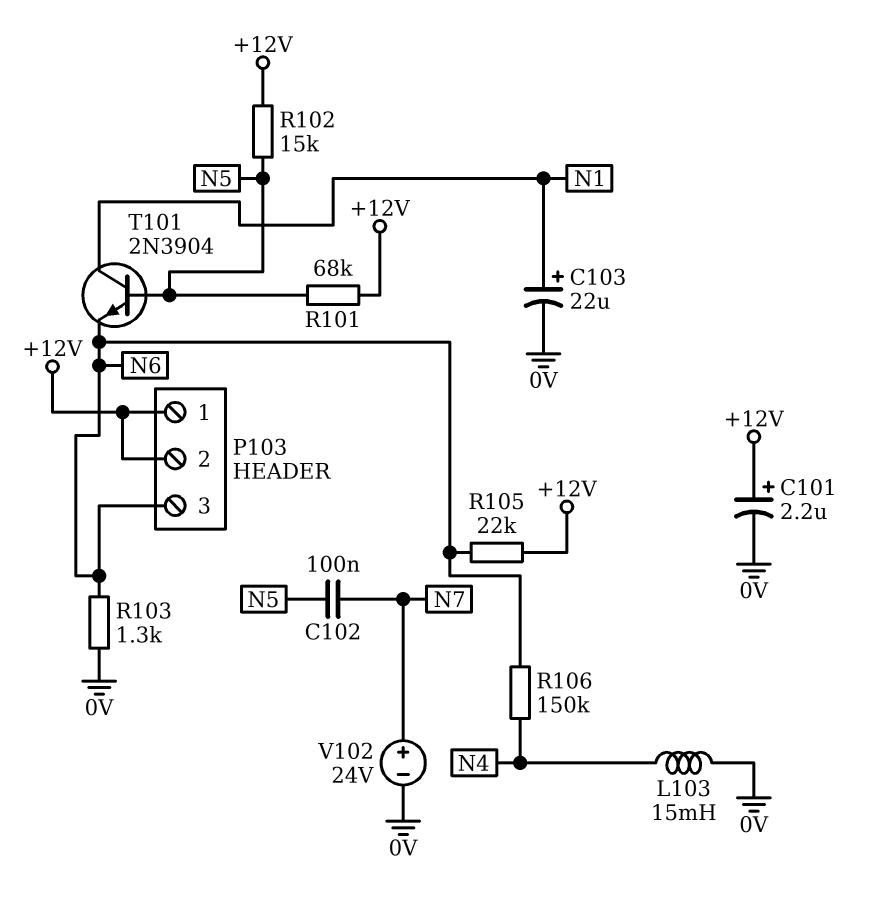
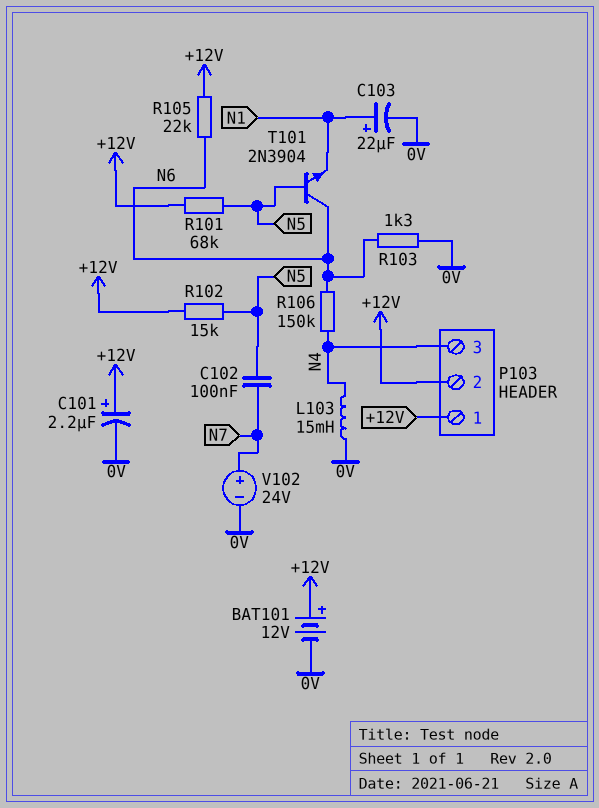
BAT101: none -> 12V (plus +12V, minus 0V)
P103 pin 3: N6 -> N4
T101: NPN 2N3904 (B N5, C N1, E N6) -> NPN 2N3904 (B N5, C N6, E N1)

